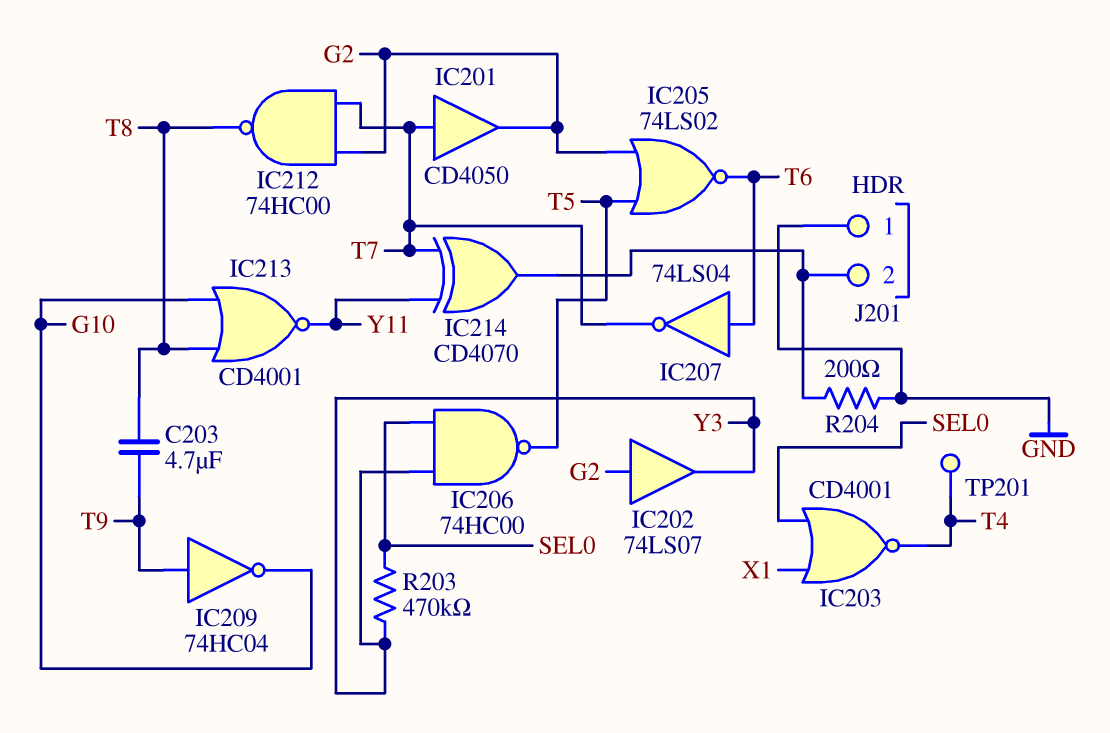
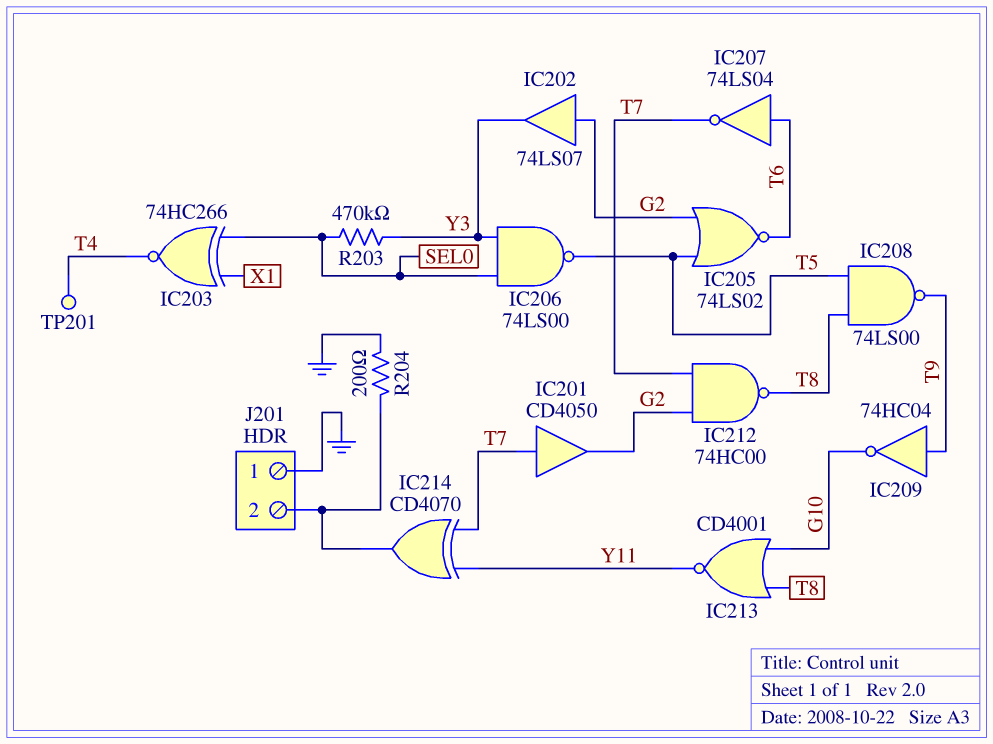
C203: 4.7uF (T8, T9) -> none
IC203: NOR CD4001 (in SEL0, in X1, out T4) -> XNOR 74HC266 (in SEL0, in X1, out T4)
IC206: NAND 74HC00 (in SEL0, in Y3, out T5) -> NAND 74LS00 (in SEL0, in Y3, out T5)
IC208: none -> NAND 74LS00 (in T5, in T8, out T9)

